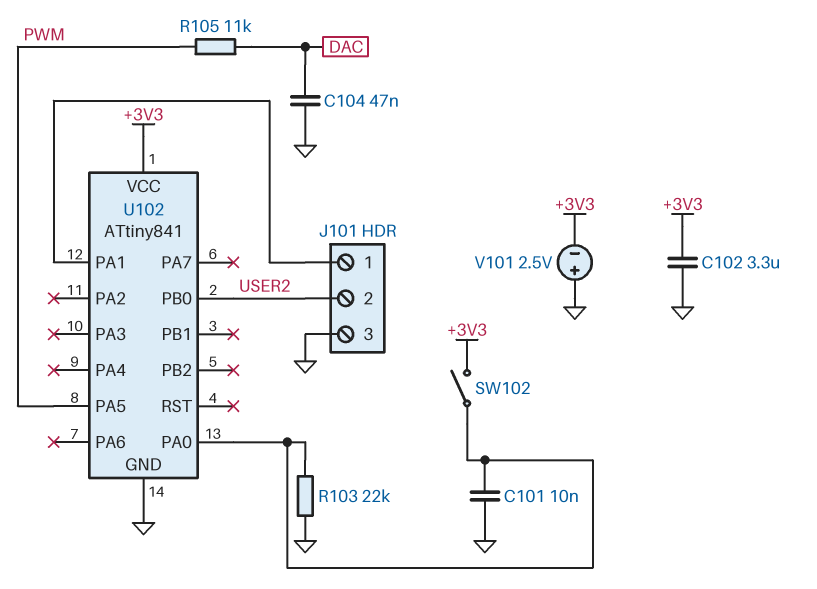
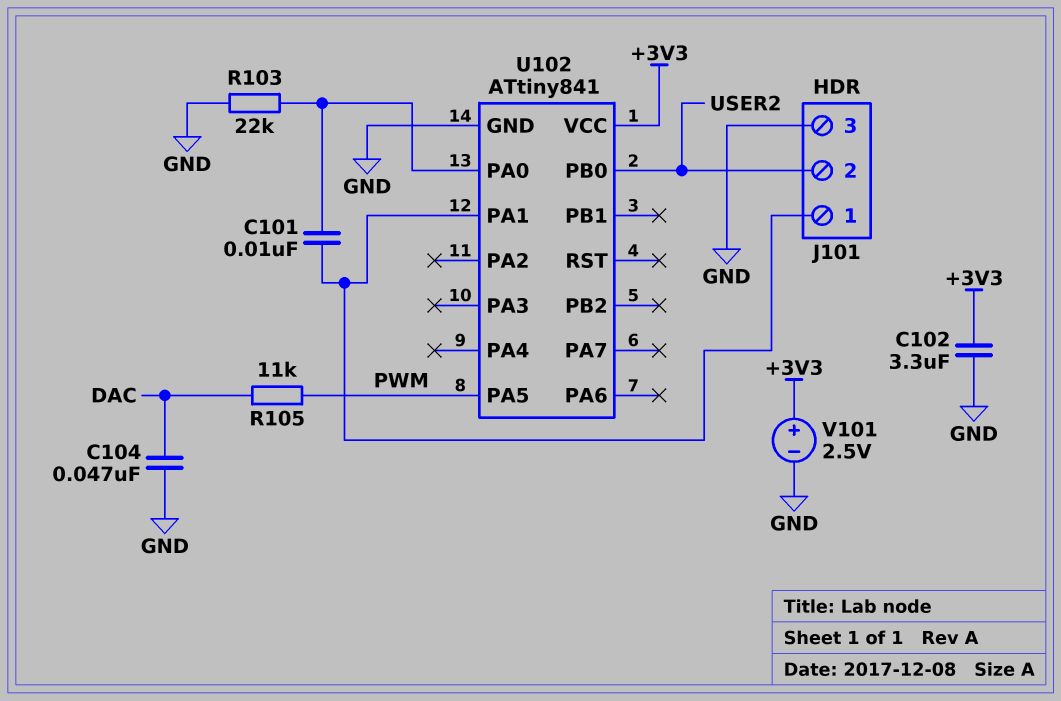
C101: 10nF (GND, U102/PA0) -> 10nF (J101/1, U102/PA0)
SW102: switch (+3V3, U102/PA0) -> none
V101: 2.5V (plus GND, minus +3V3) -> 2.5V (plus +3V3, minus GND)

